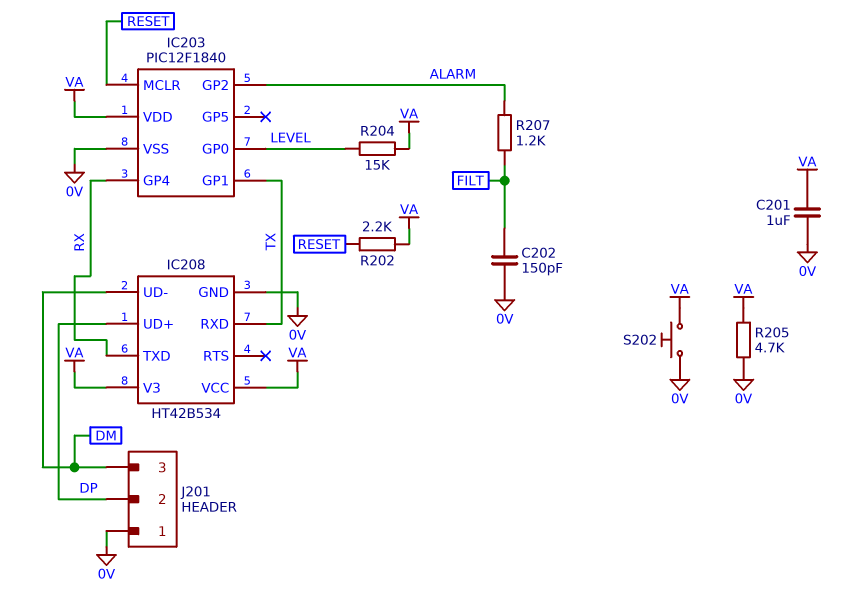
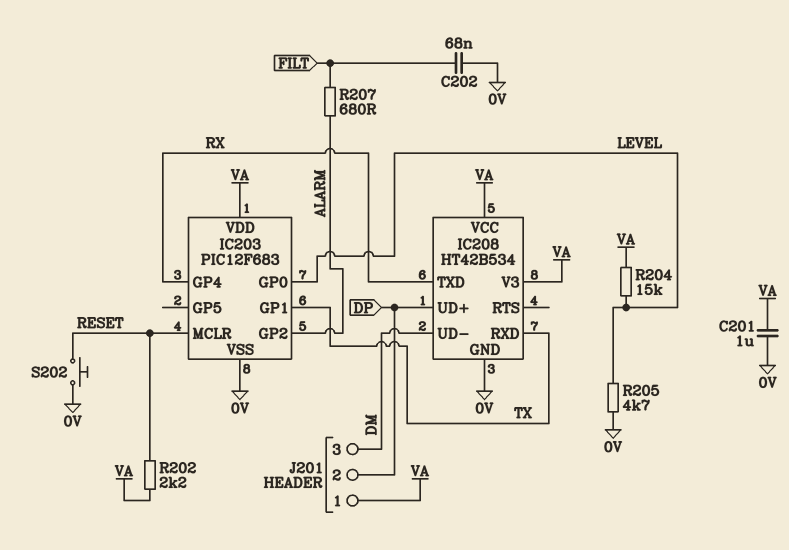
C202: 150pF (0V, FILT) -> 68nF (0V, FILT)
IC203: PIC12F1840 -> PIC12F683
J201 pin 1: 0V -> VA
R205: 4.7k (0V, VA) -> 4.7k (0V, LEVEL)
R207: 1.2k (ALARM, FILT) -> 680 (ALARM, FILT)
S202: button (0V, VA) -> button (0V, RESET)

